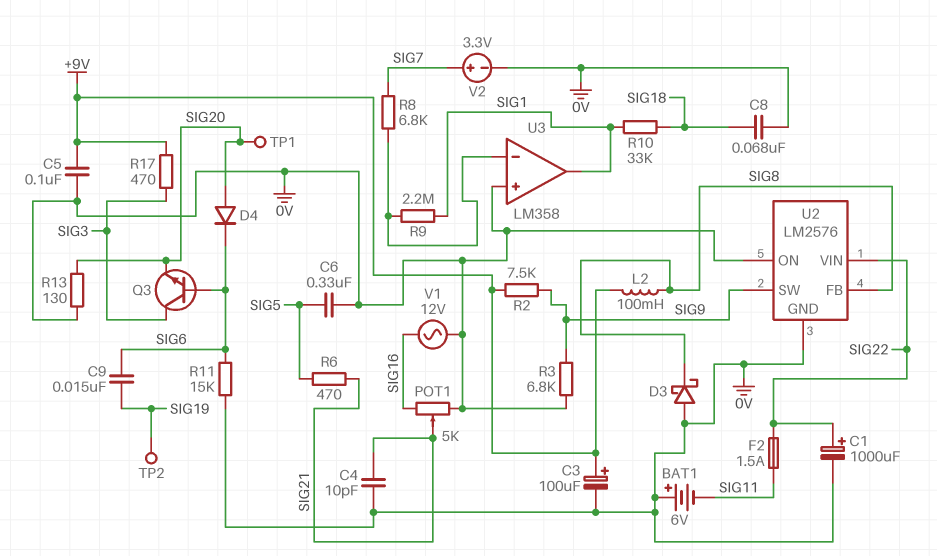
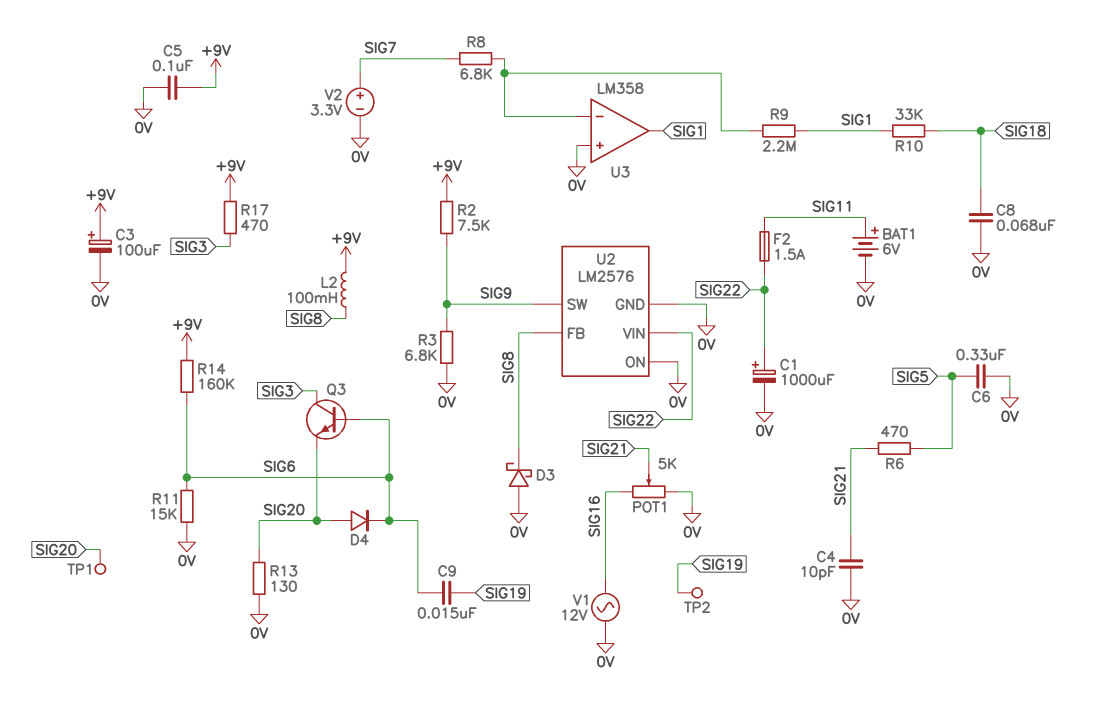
BAT1: 6V (plus 0V, minus SIG11) -> 6V (plus SIG11, minus 0V)
R14: none -> 160k (+9V, SIG6)

